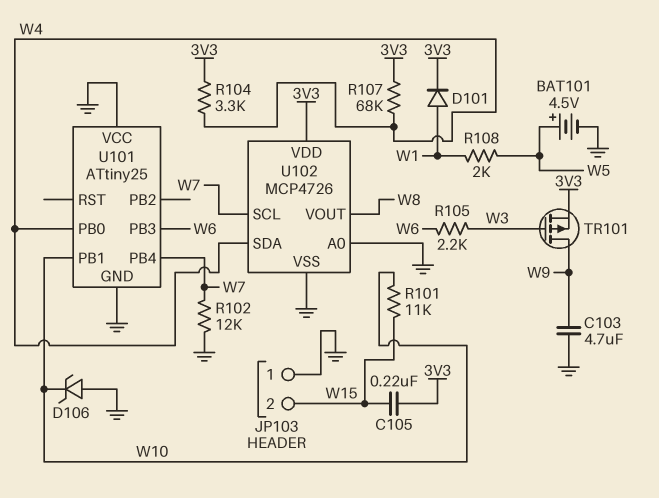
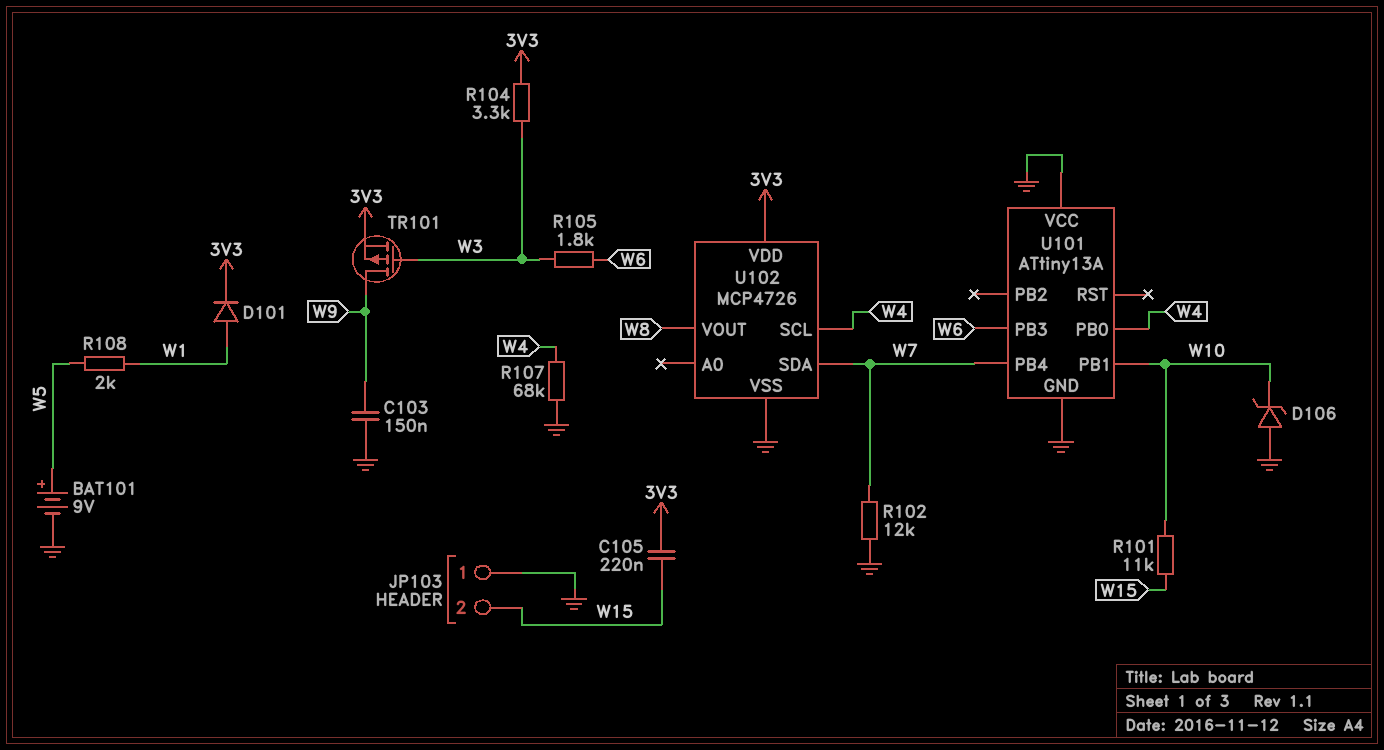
BAT101: 4.5V (plus W5, minus GND) -> 9V (plus W5, minus GND)
C103: 4.7uF (GND, W9) -> 150nF (GND, W9)
R104: 3.3k (3V3, W4) -> 3.3k (3V3, W3)
R105: 2.2k (W3, W6) -> 1.8k (W3, W6)
R107: 68k (3V3, W4) -> 68k (GND, W4)
U101: ATtiny25 -> ATtiny13A
U102 pin A0: GND -> none
U102 pin SCL: W7 -> W4
U102 pin SDA: W4 -> W7

